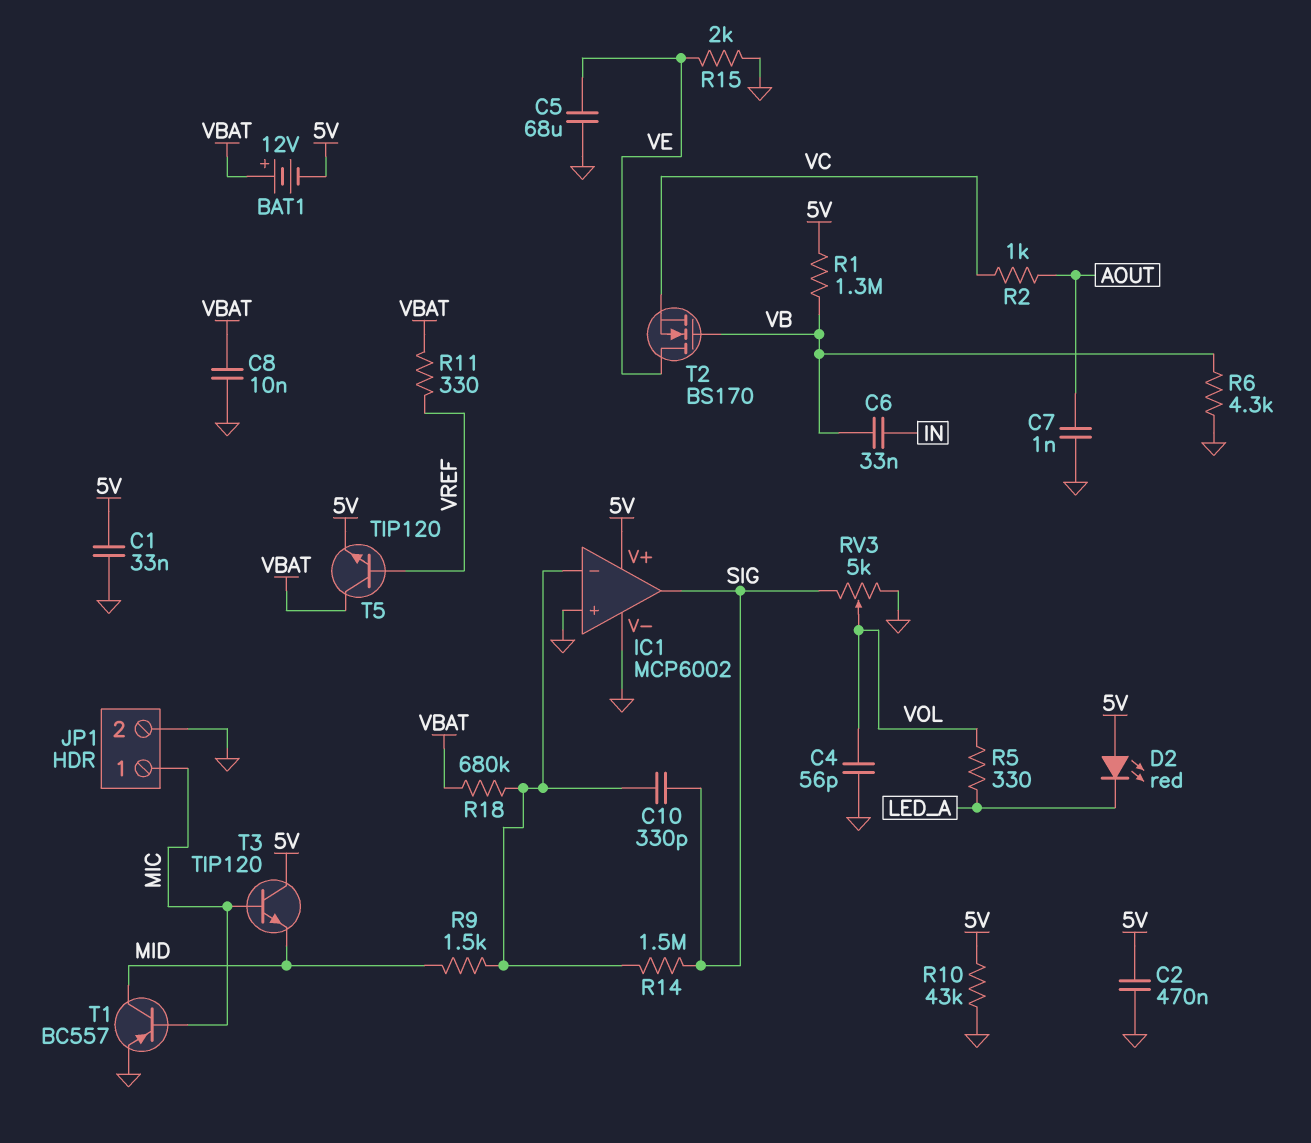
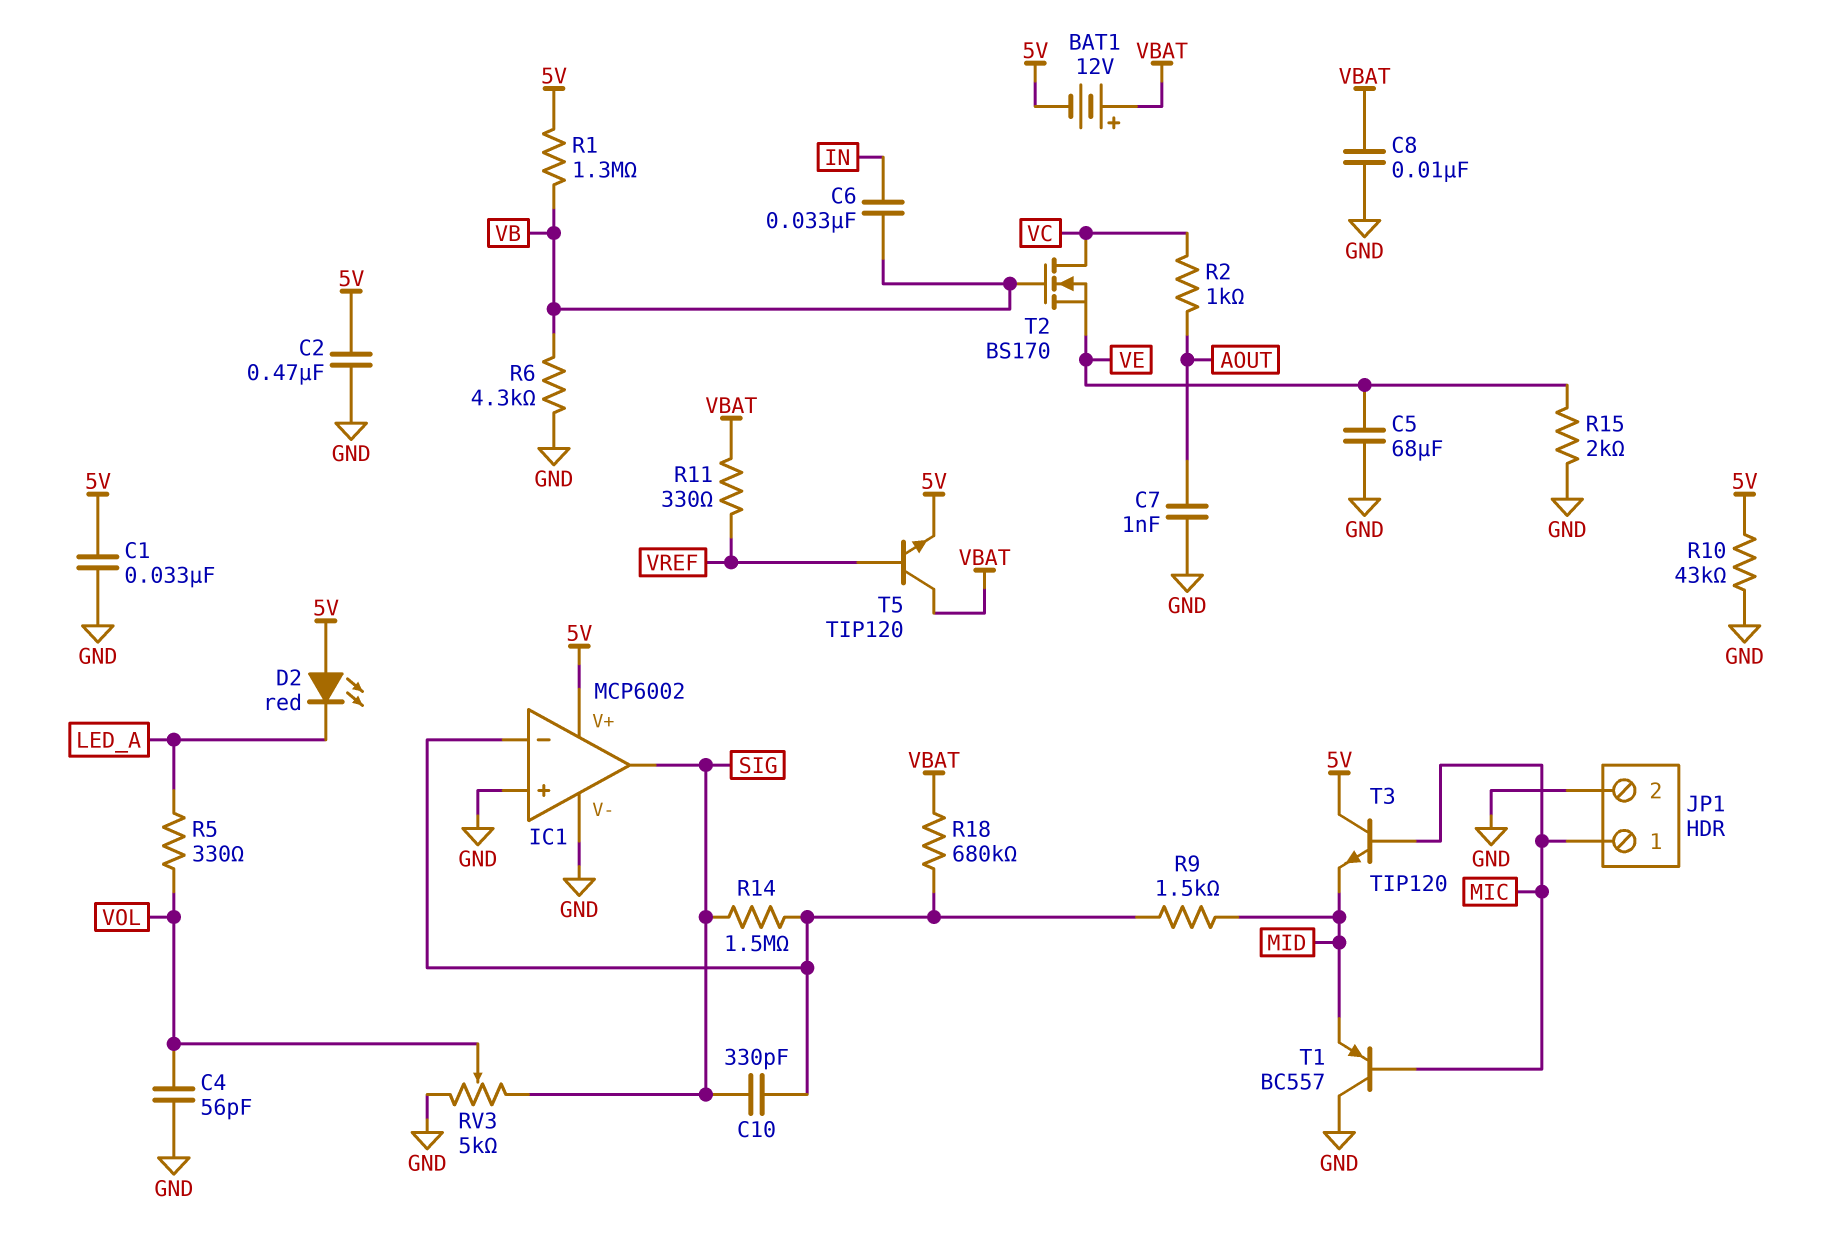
T1: PNP BC557 (B MIC, C MID, E GND) -> PNP BC557 (B MIC, C GND, E MID)
T2: NMOS BS170 (G VB, D VE, S VC) -> NMOS BS170 (G VB, D VC, S VE)

